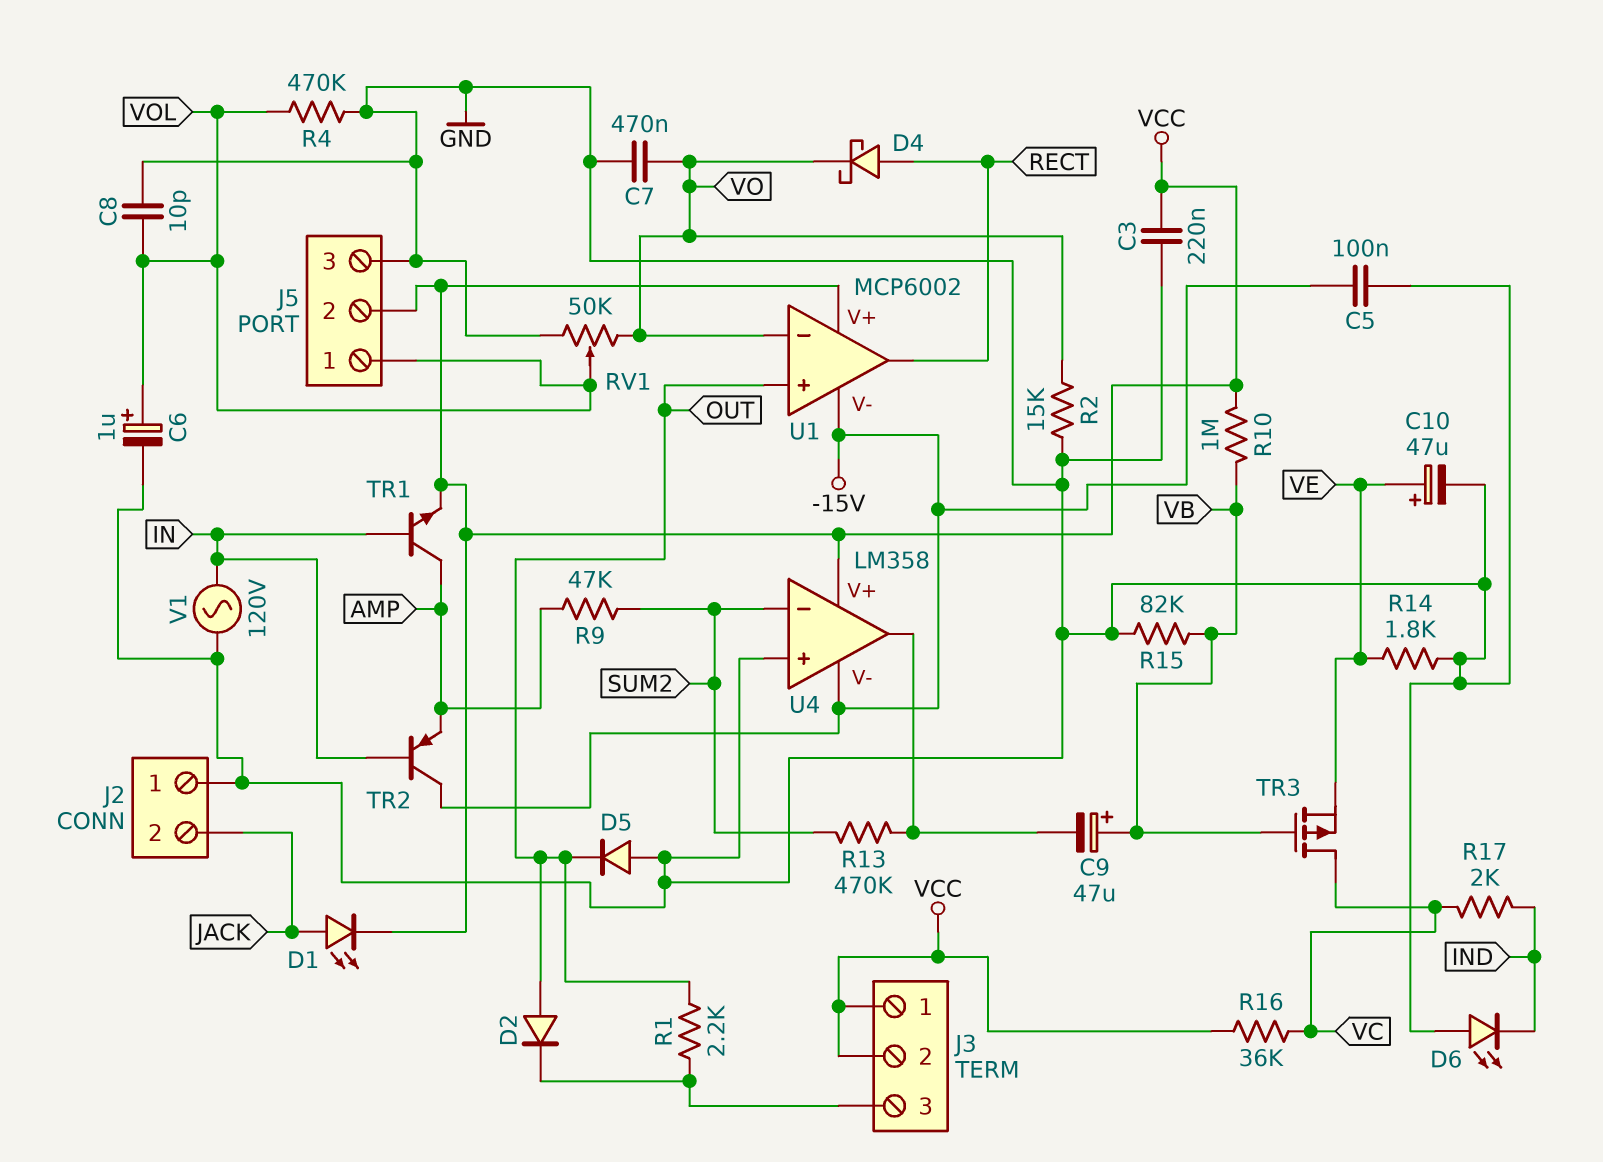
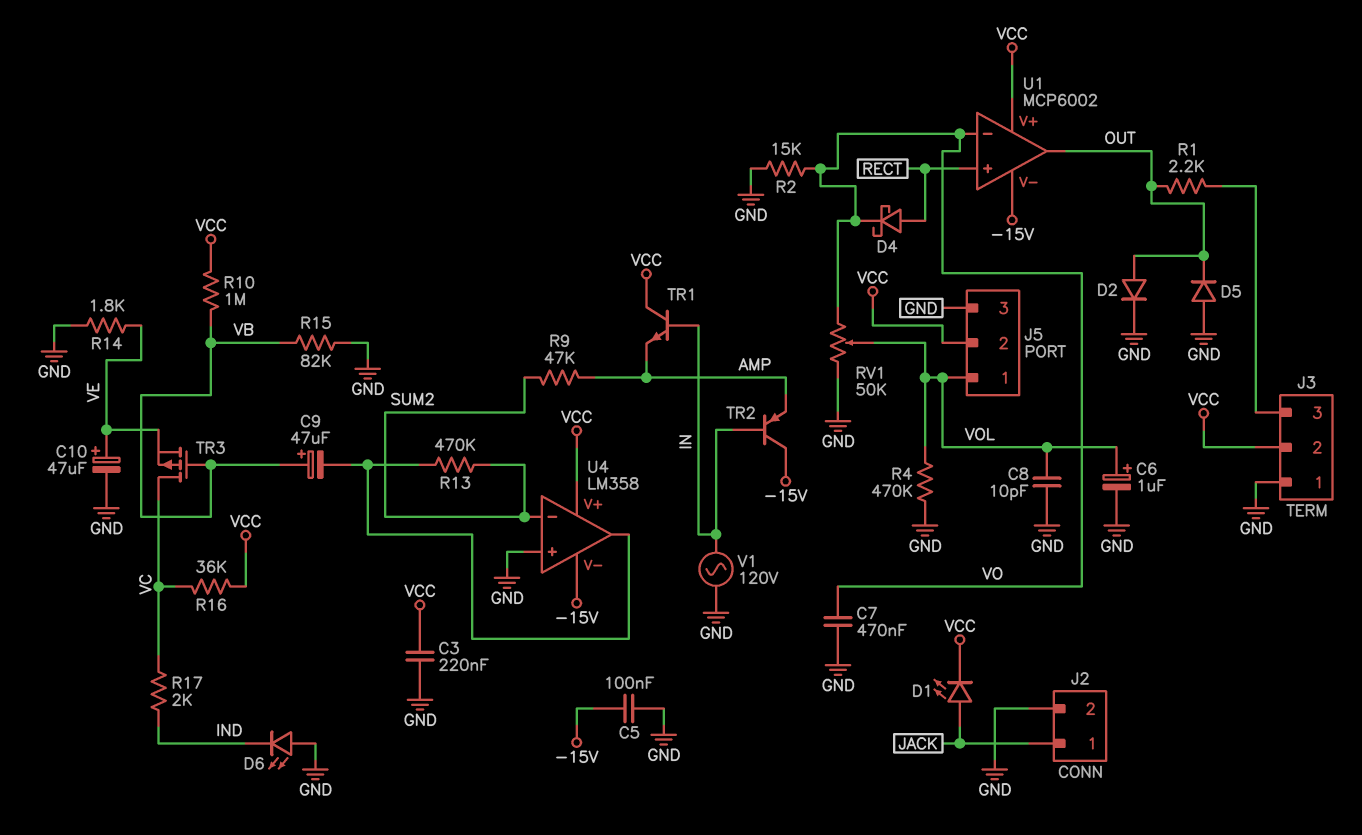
D2: diode (A OUT, K J3/3) -> diode (A OUT, K GND)
J2 pin 1: GND -> JACK
J2 pin 2: JACK -> GND
J3 pin 1: VCC -> GND
TR1: NPN (B IN, C AMP, E VCC) -> NPN (B IN, C VCC, E AMP)
U1 pin in+: OUT -> RECT
U1 pin out: RECT -> OUT

